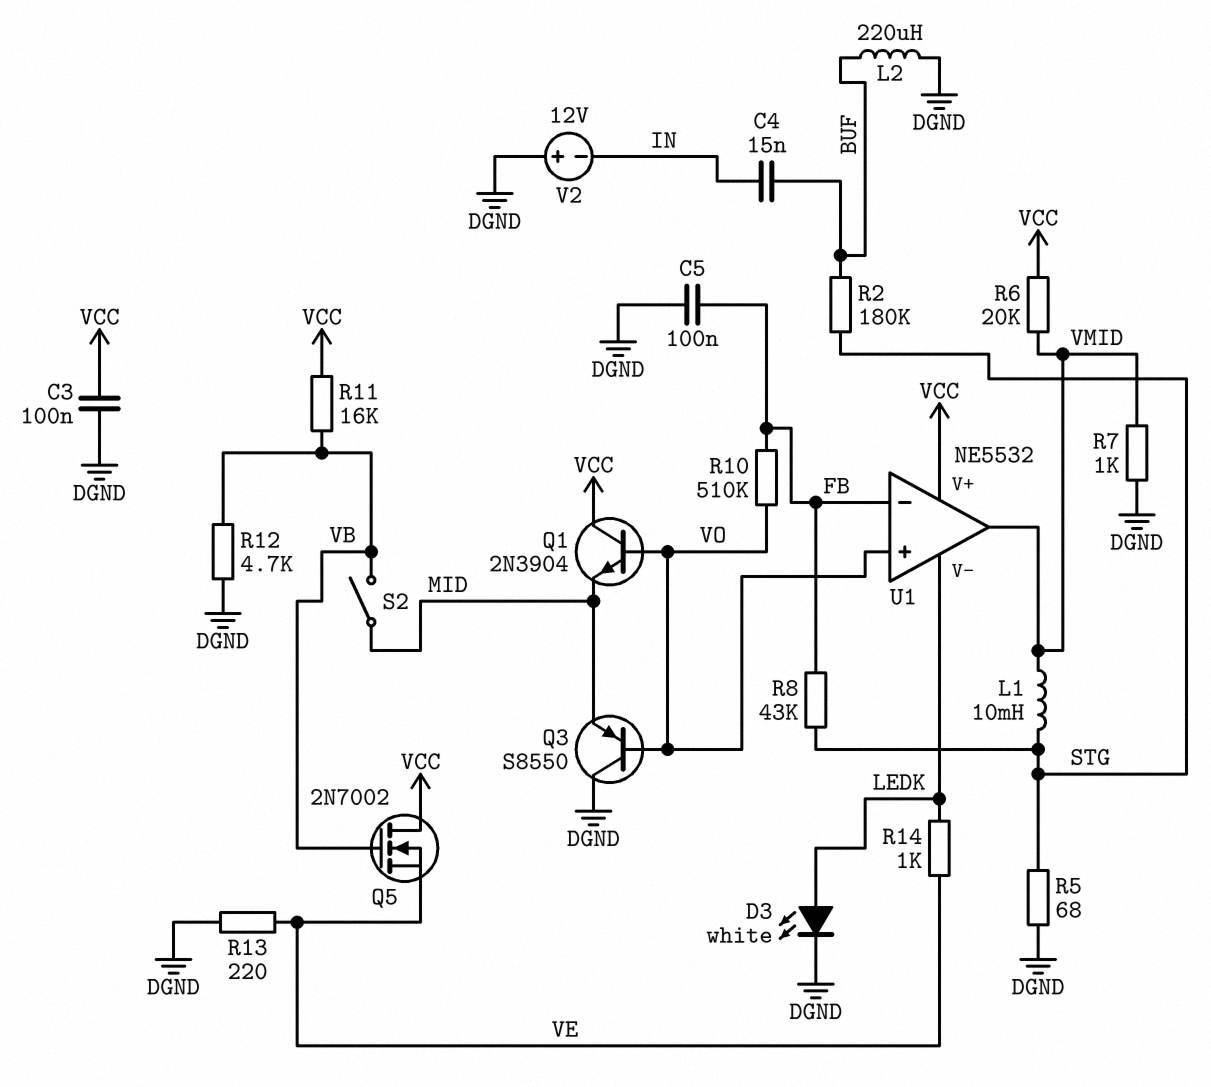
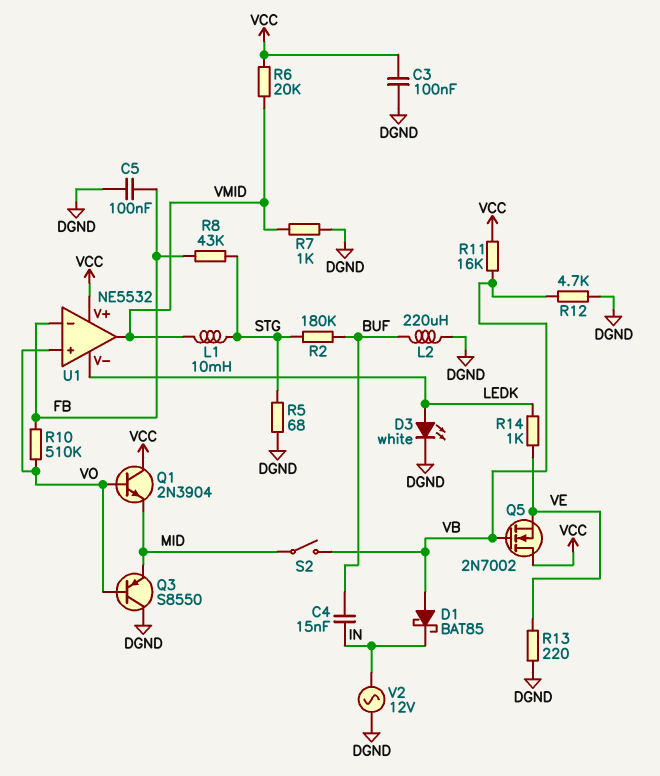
D1: none -> schottky BAT85 (A VB, K IN)
V2: 12V (plus DGND, minus IN) -> AC 12V (DGND, IN)

